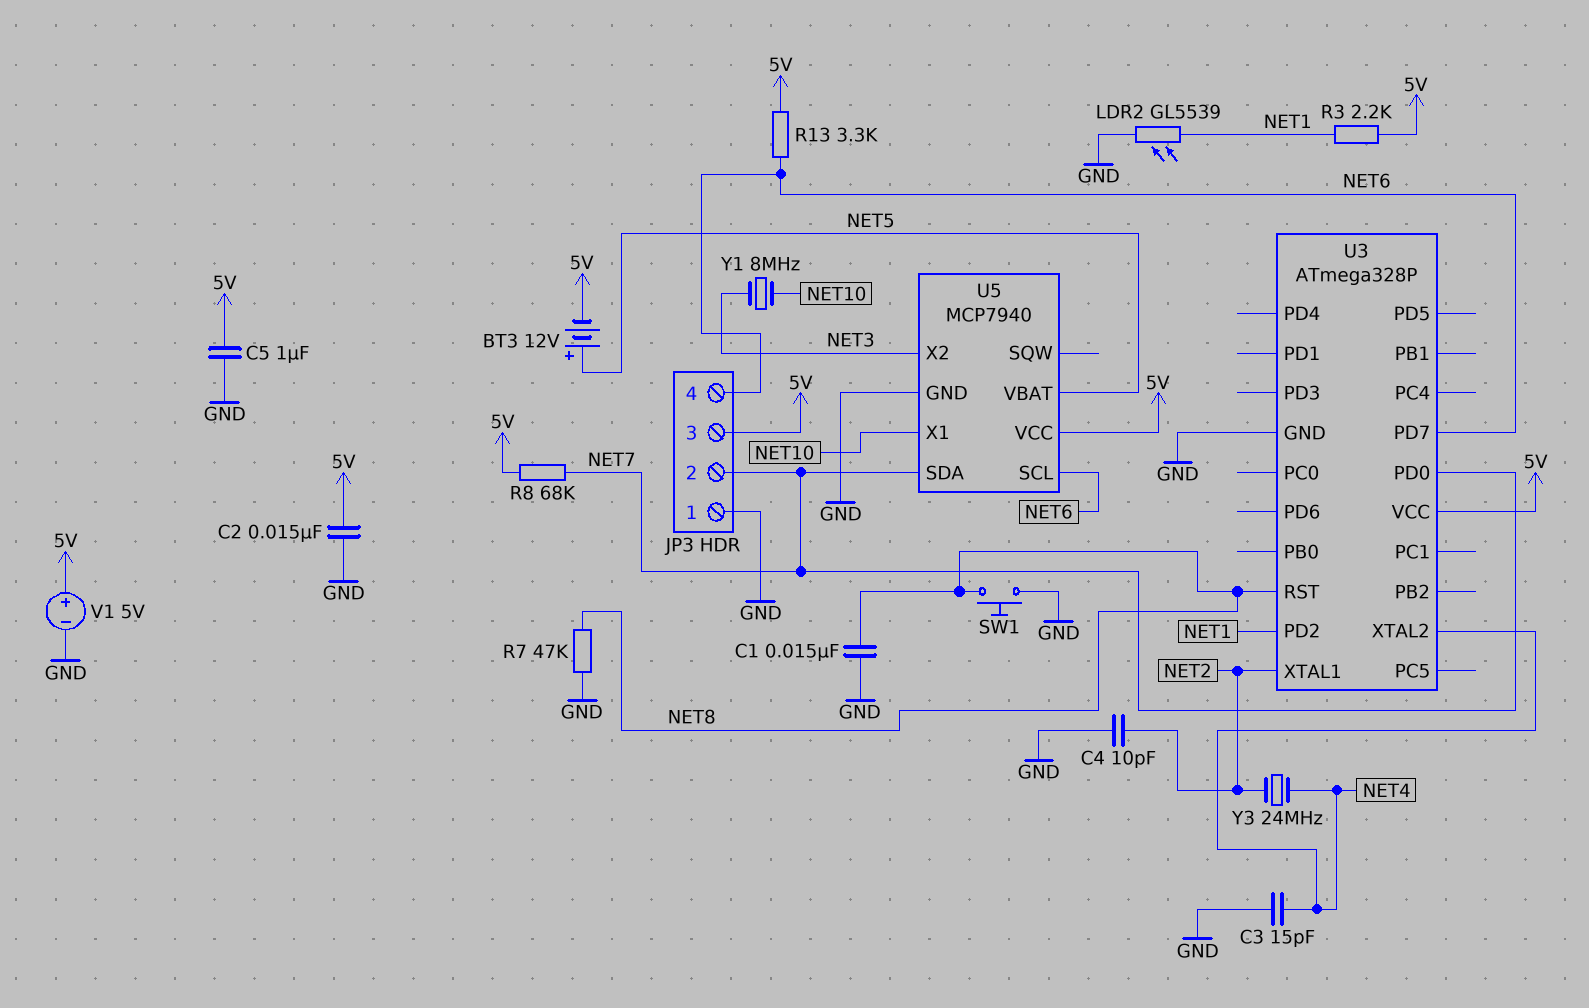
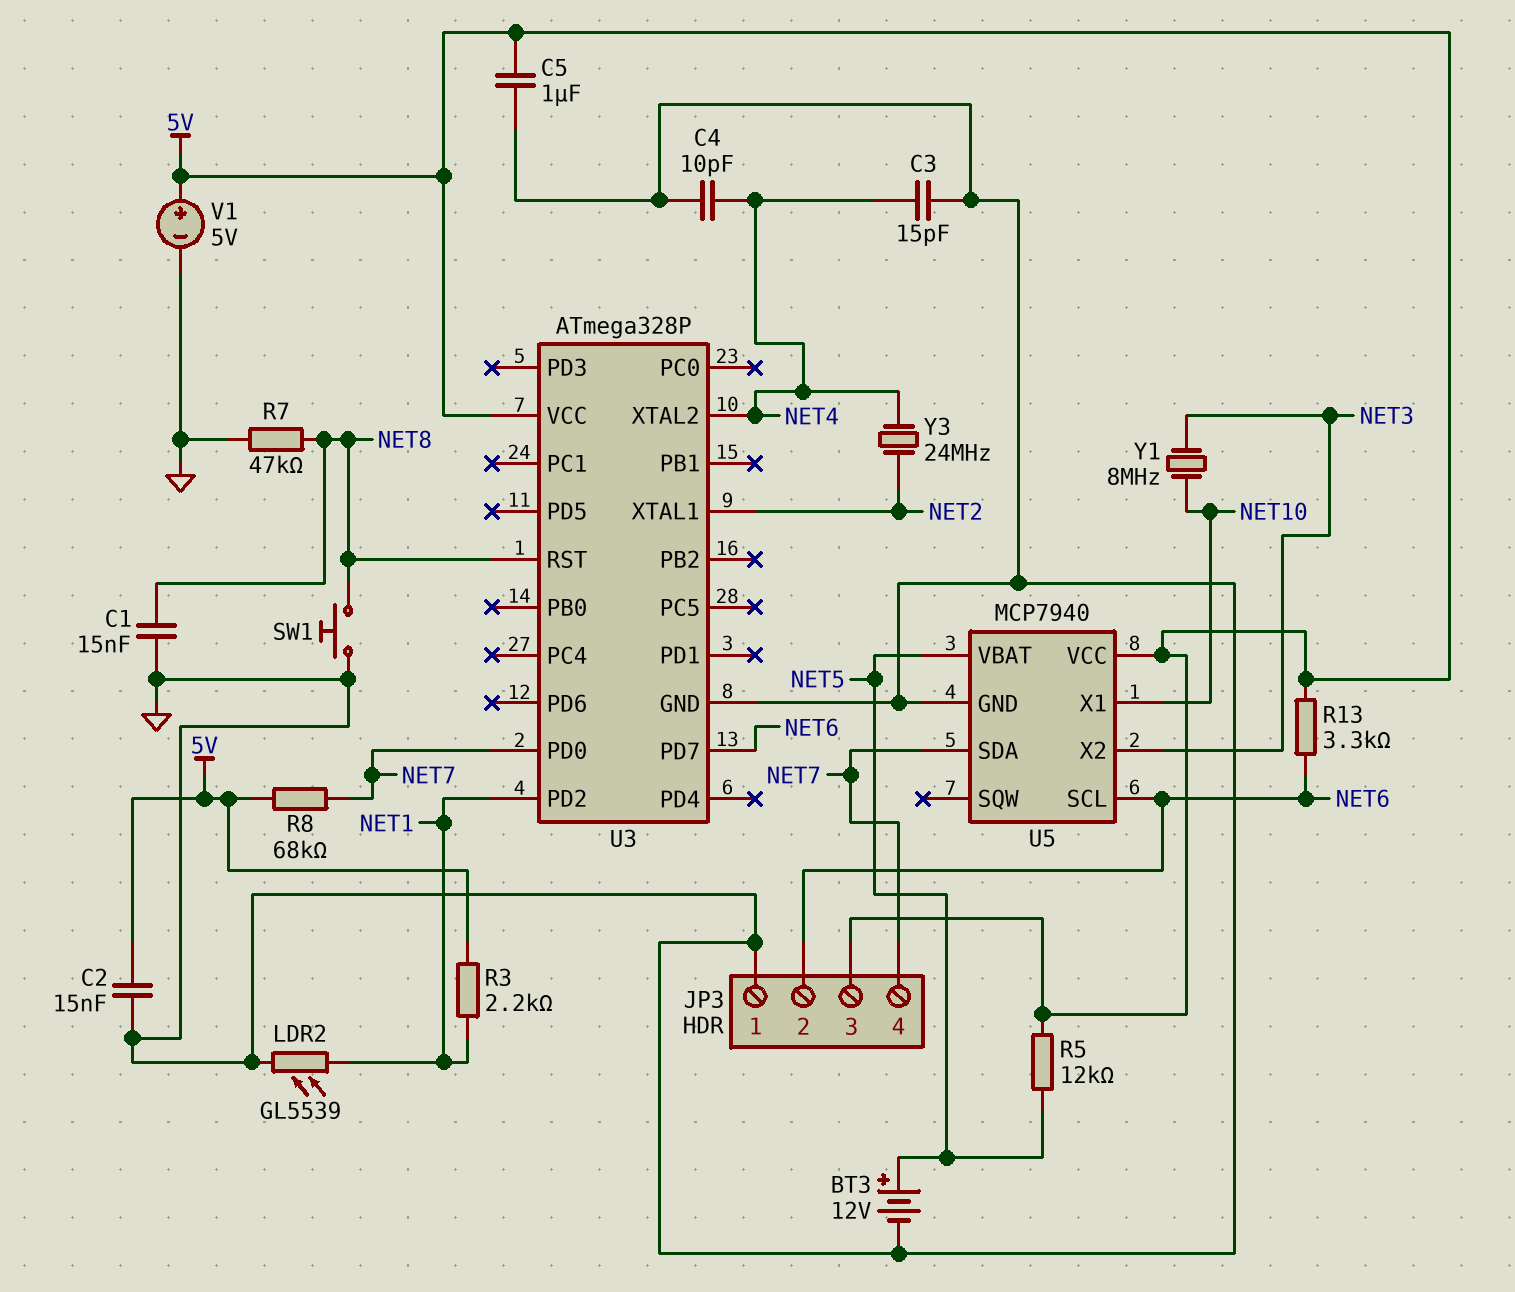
BT3: 12V (plus NET5, minus 5V) -> 12V (plus NET5, minus GND)
C4: 10pF (GND, NET2) -> 10pF (GND, NET4)
JP3 pin 2: NET7 -> NET6
JP3 pin 4: NET6 -> NET7
R5: none -> 12k (5V, NET5)

